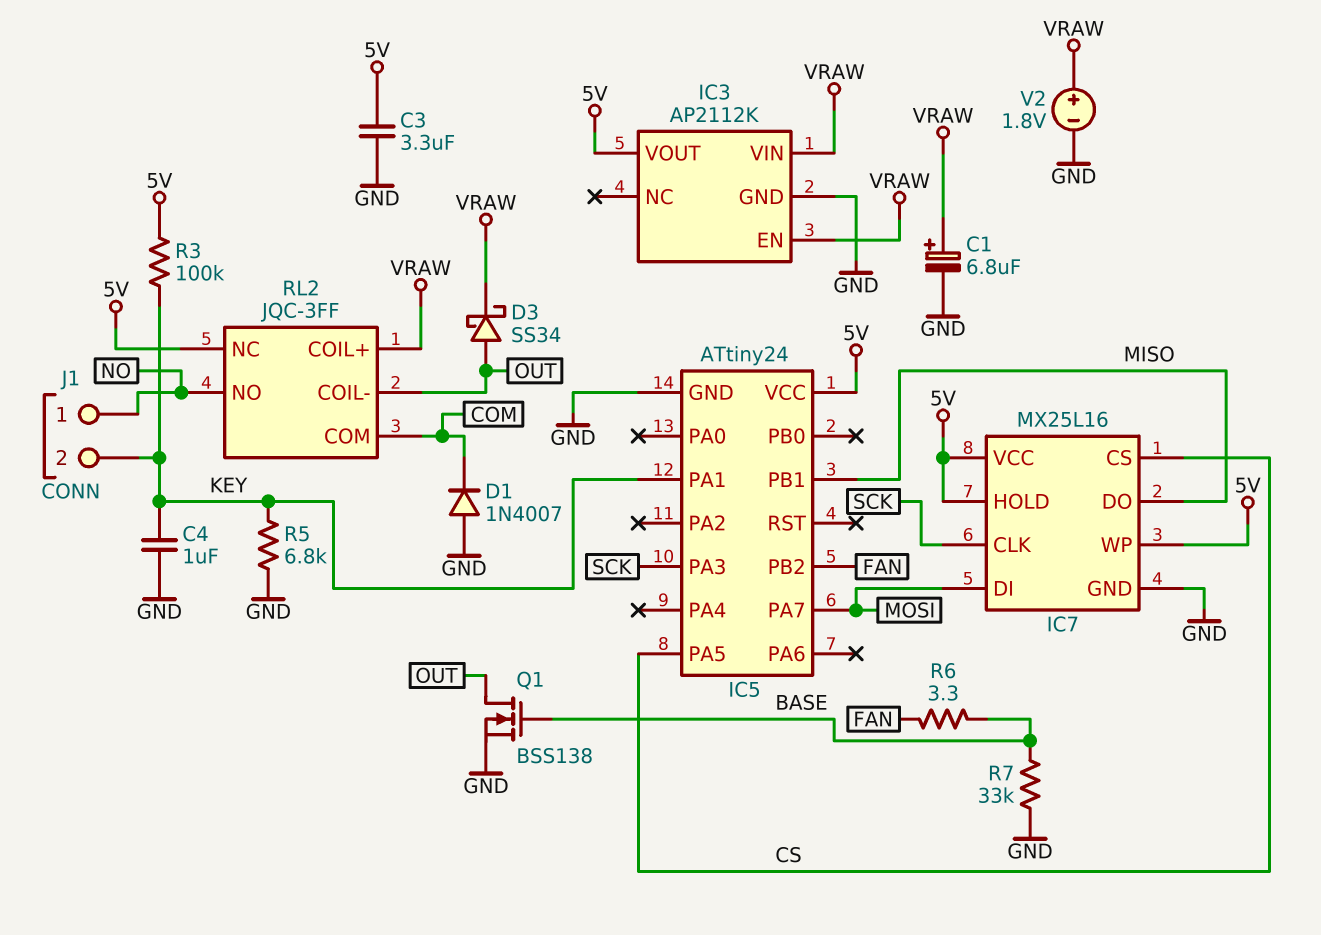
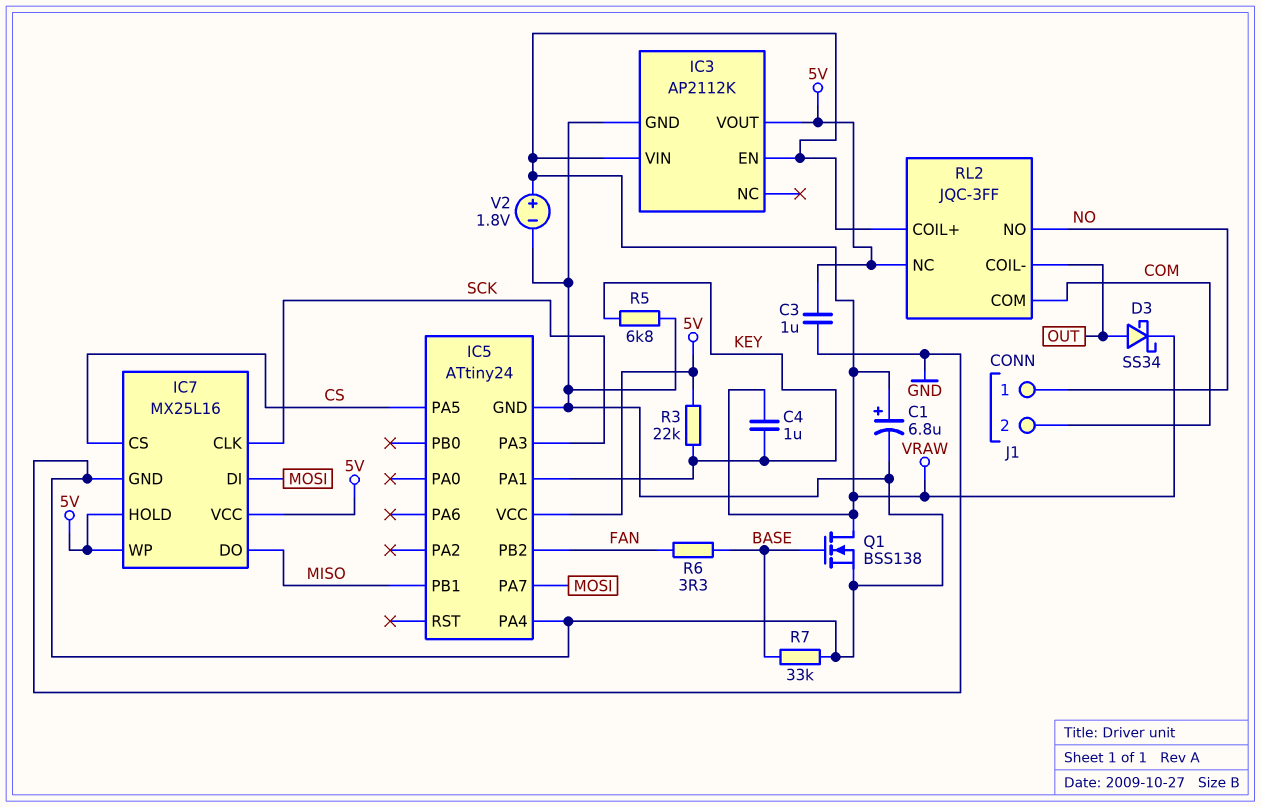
C3: 3.3uF (5V, GND) -> 1uF (5V, GND)
C4: 1uF (GND, KEY) -> 1uF (KEY, VRAW)
D1: diode 1N4007 (A GND, K COM) -> none
IC5 pin PA4: none -> GND
J1 pin 2: KEY -> COM
Q1: NMOS BSS138 (G BASE, D OUT, S GND) -> NMOS BSS138 (G BASE, D VRAW, S GND)
R3: 100k (5V, KEY) -> 22k (5V, KEY)

